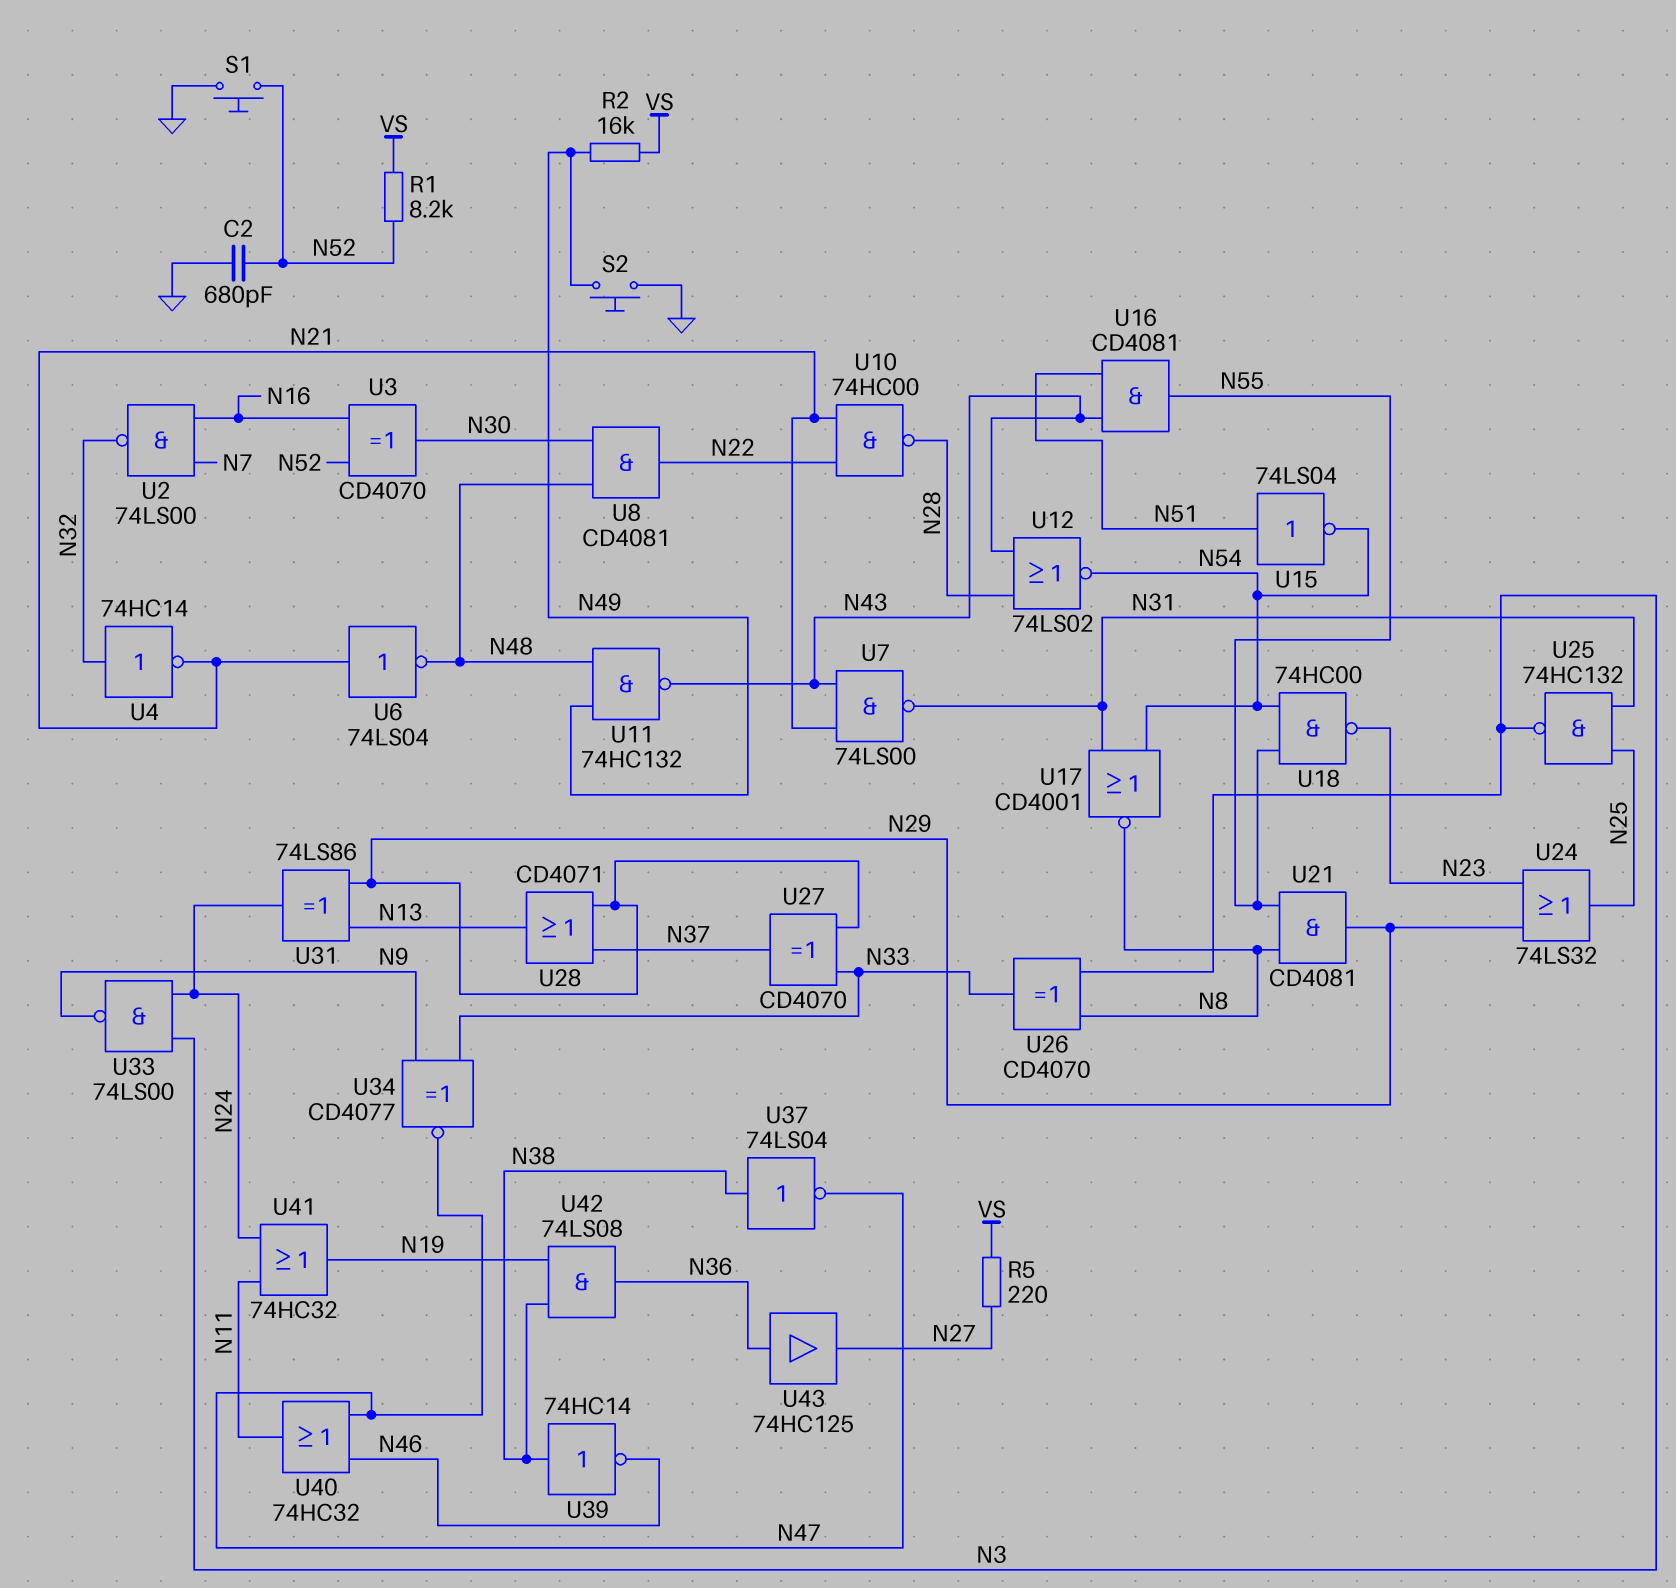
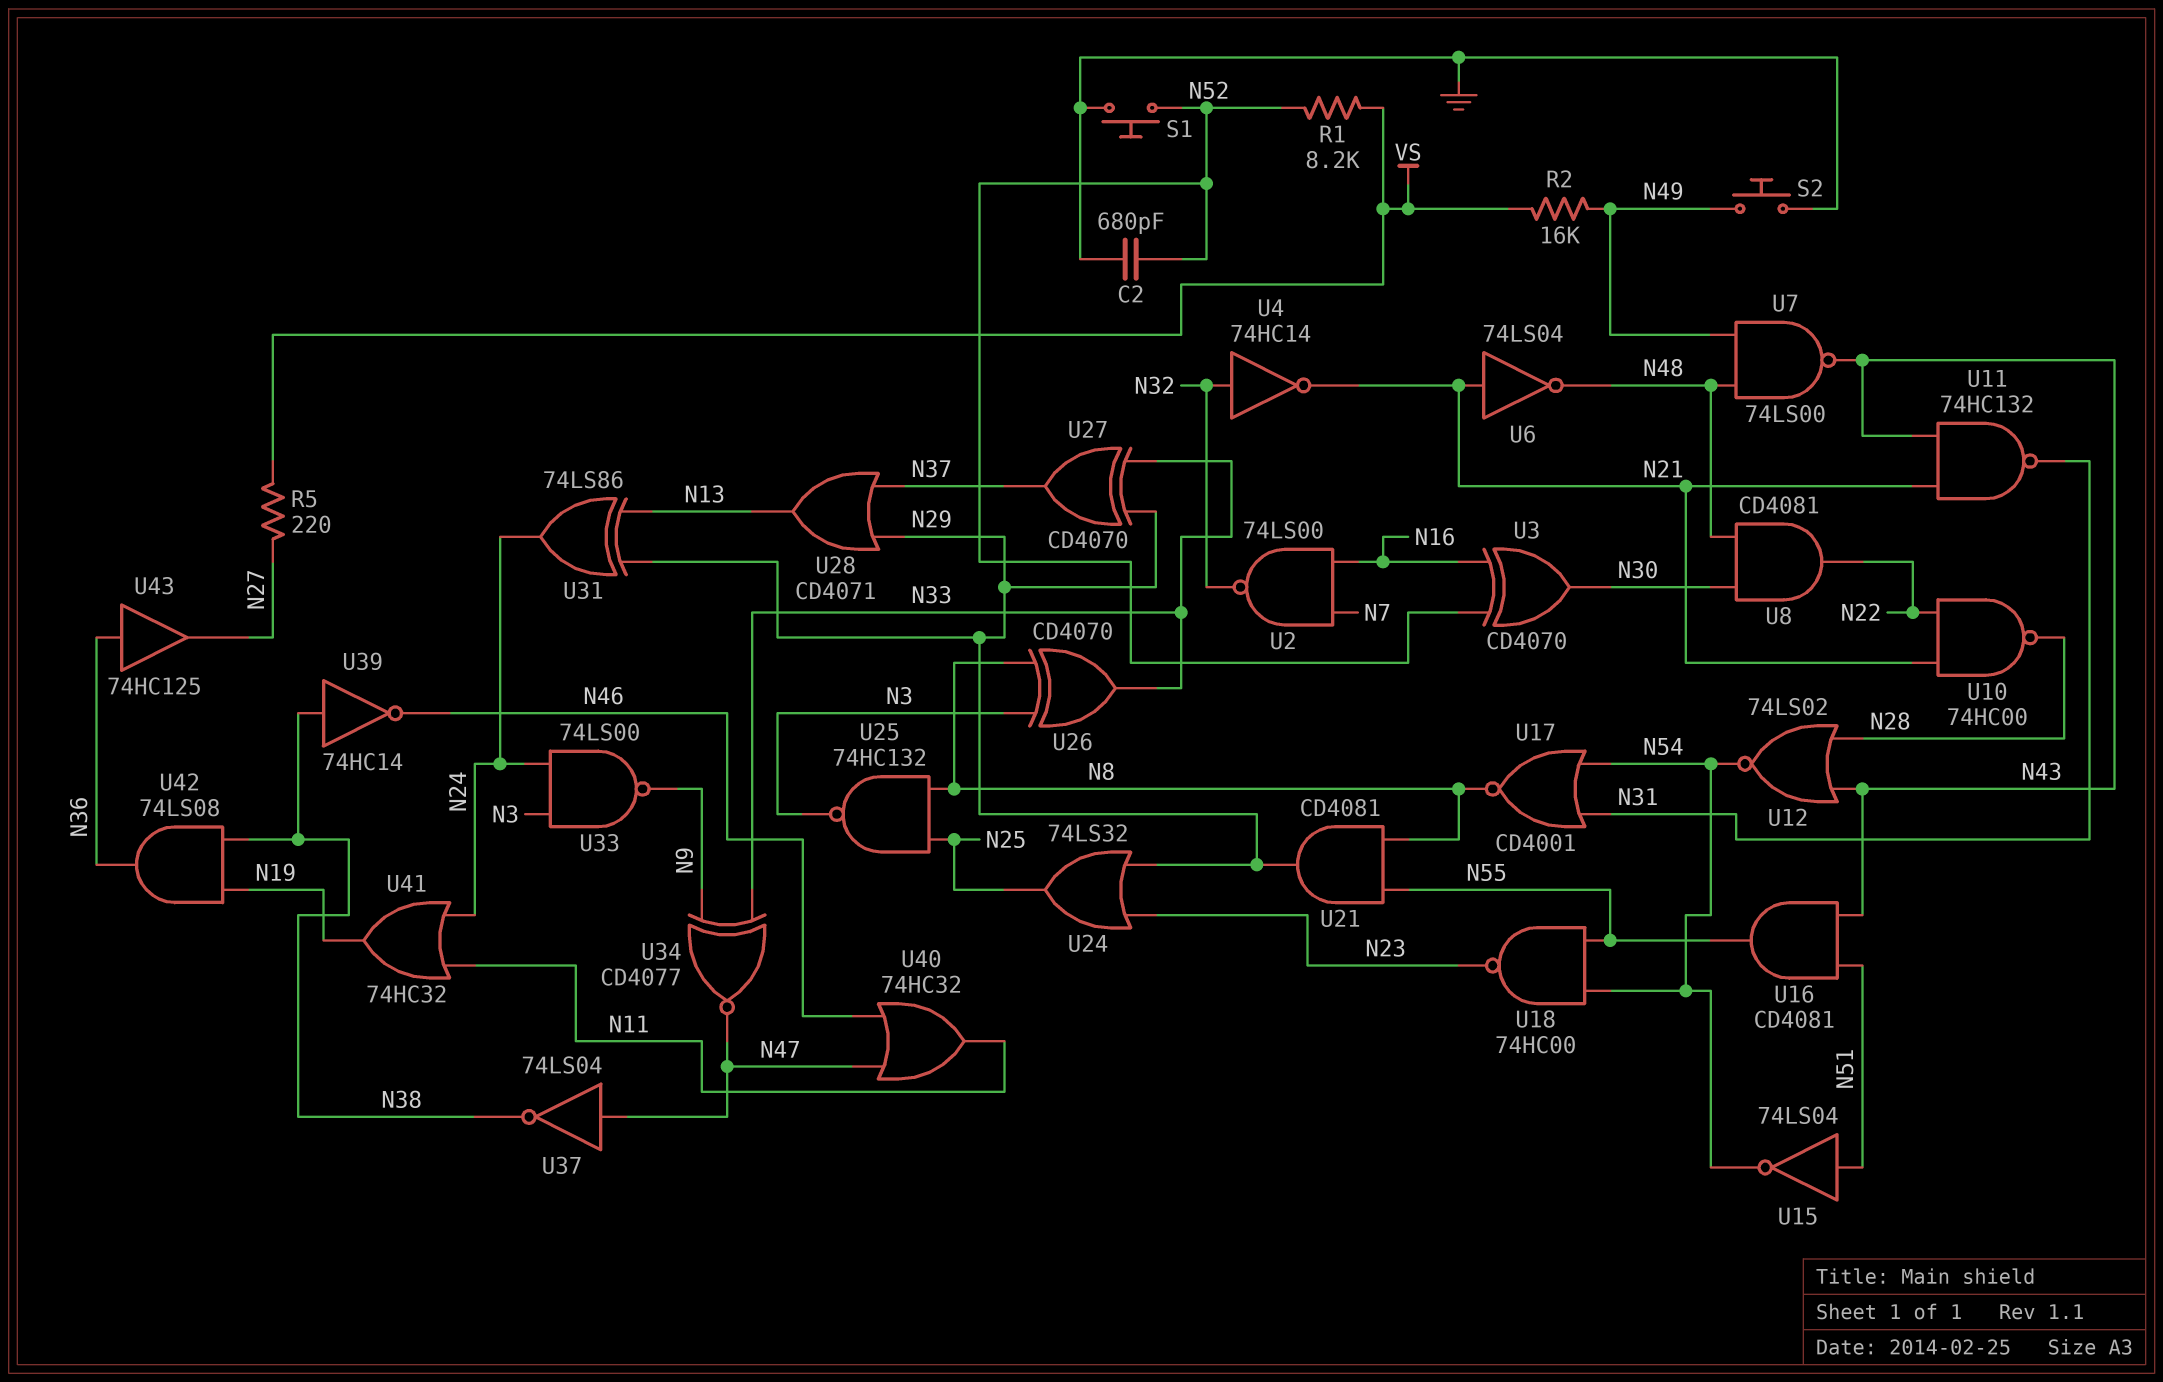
U7: NAND 74LS00 (in N21, in N43, out N31) -> NAND 74LS00 (in N48, in N49, out N43)
U11: NAND 74HC132 (in N48, in N49, out N43) -> NAND 74HC132 (in N21, in N43, out N31)
U25: NAND 74HC132 (in N25, in N31, out N3) -> NAND 74HC132 (in N8, in N25, out N3)
U37: NOT 74LS04 (in N38, out N47) -> NOT 74LS04 (in N47, out N38)

